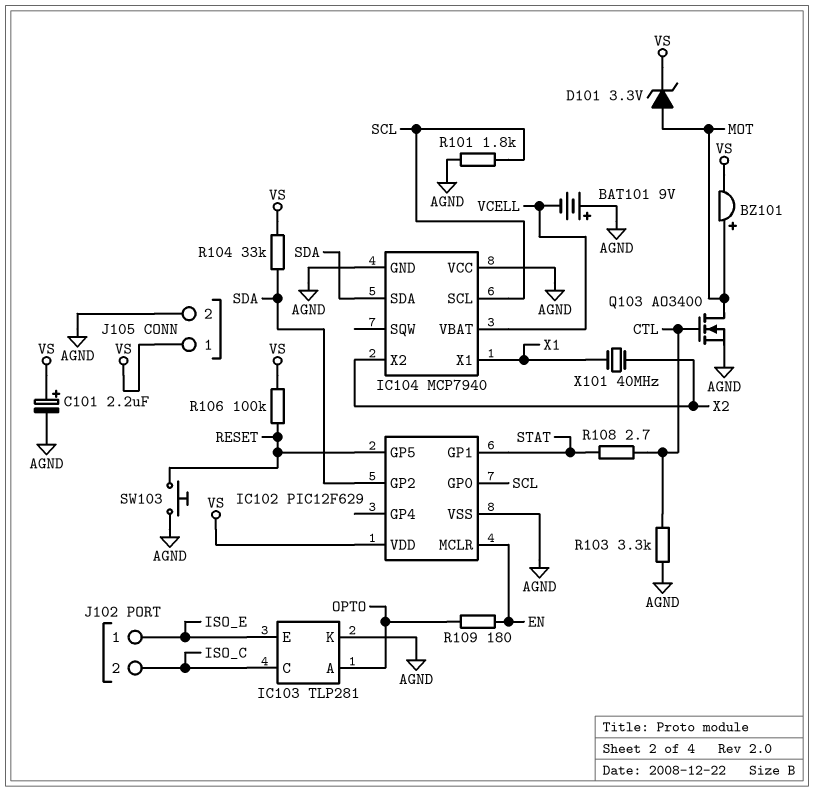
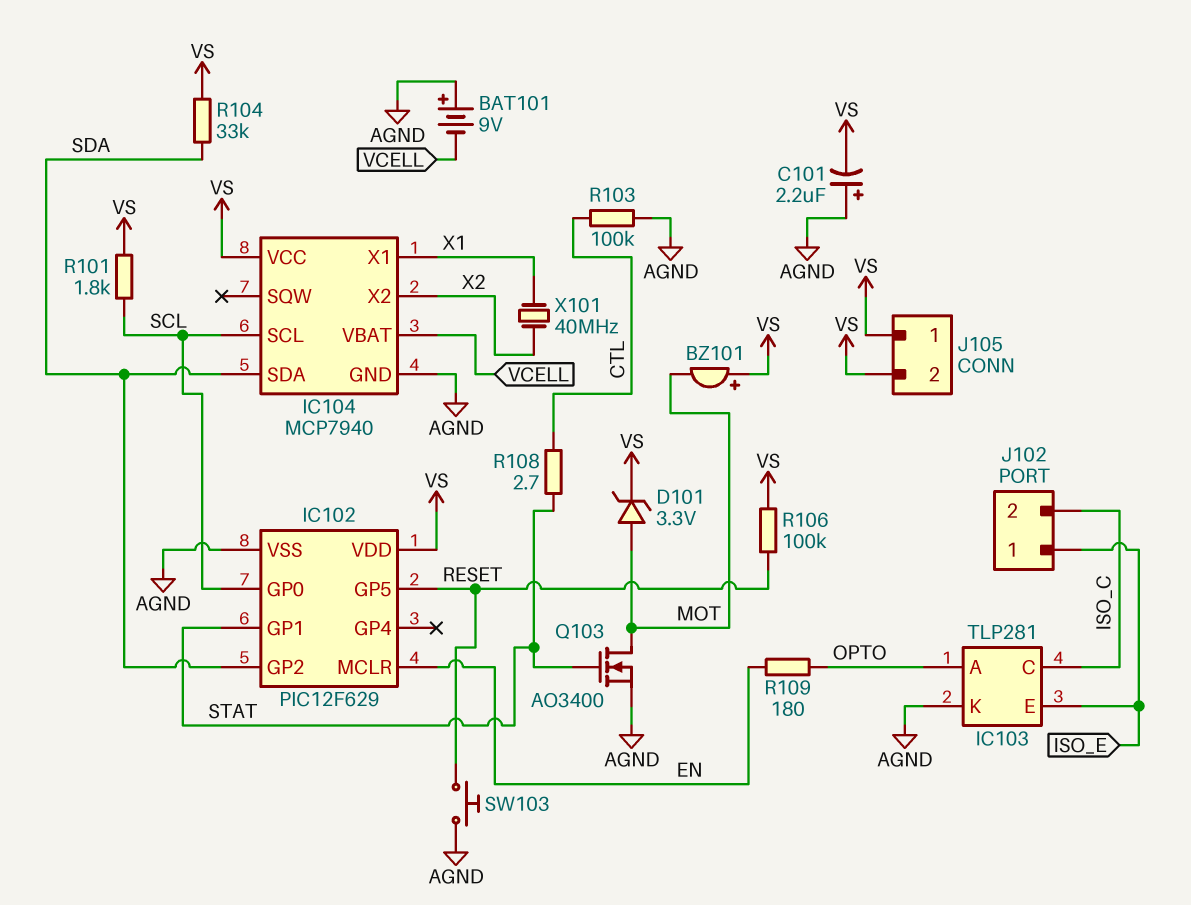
BZ101: buzzer (plus MOT, minus VS) -> buzzer (plus VS, minus MOT)
C101: 2.2uF (plus VS, minus AGND) -> 2.2uF (plus AGND, minus VS)
IC104 pin VCC: AGND -> VS
J105 pin 2: AGND -> VS
Q103: NMOS AO3400 (G CTL, D MOT, S AGND) -> NMOS AO3400 (G STAT, D MOT, S AGND)
R101: 1.8k (AGND, SCL) -> 1.8k (SCL, VS)
R103: 3.3k (AGND, CTL) -> 100k (AGND, CTL)

